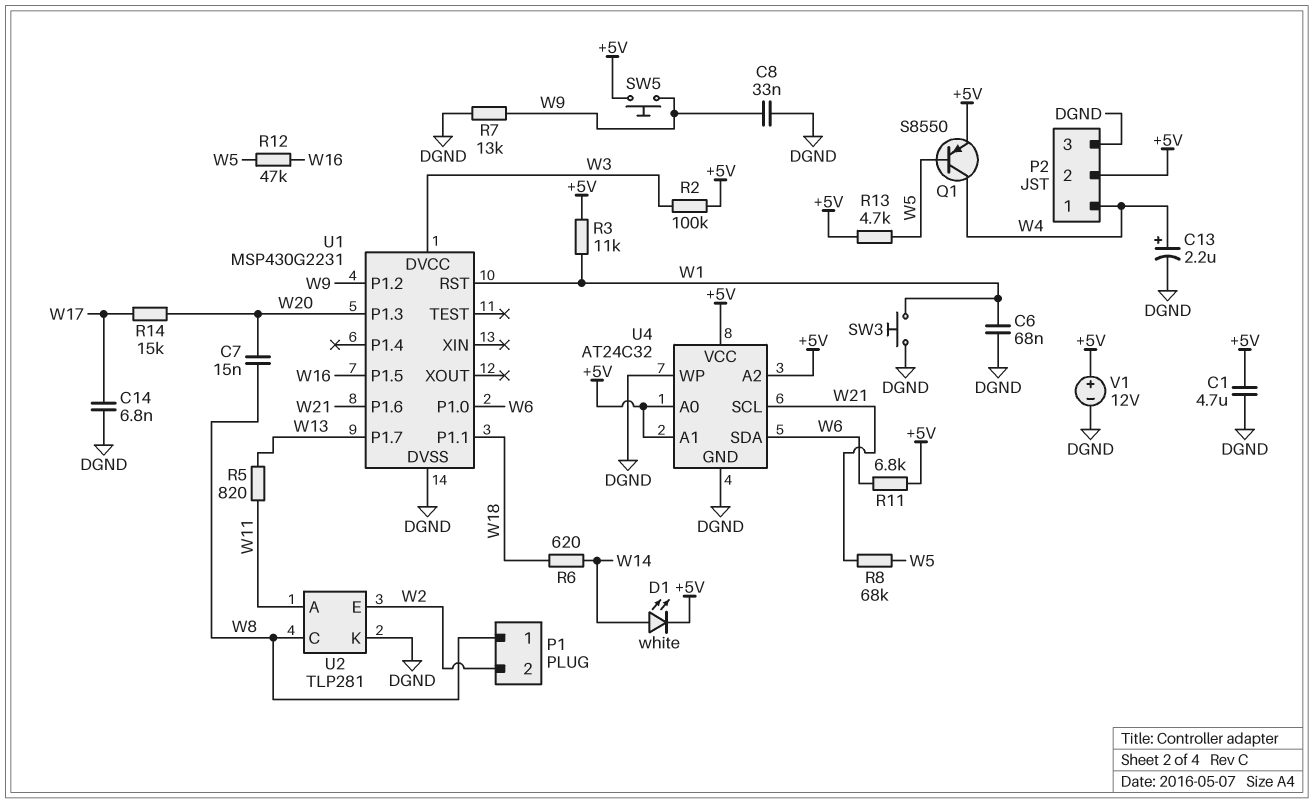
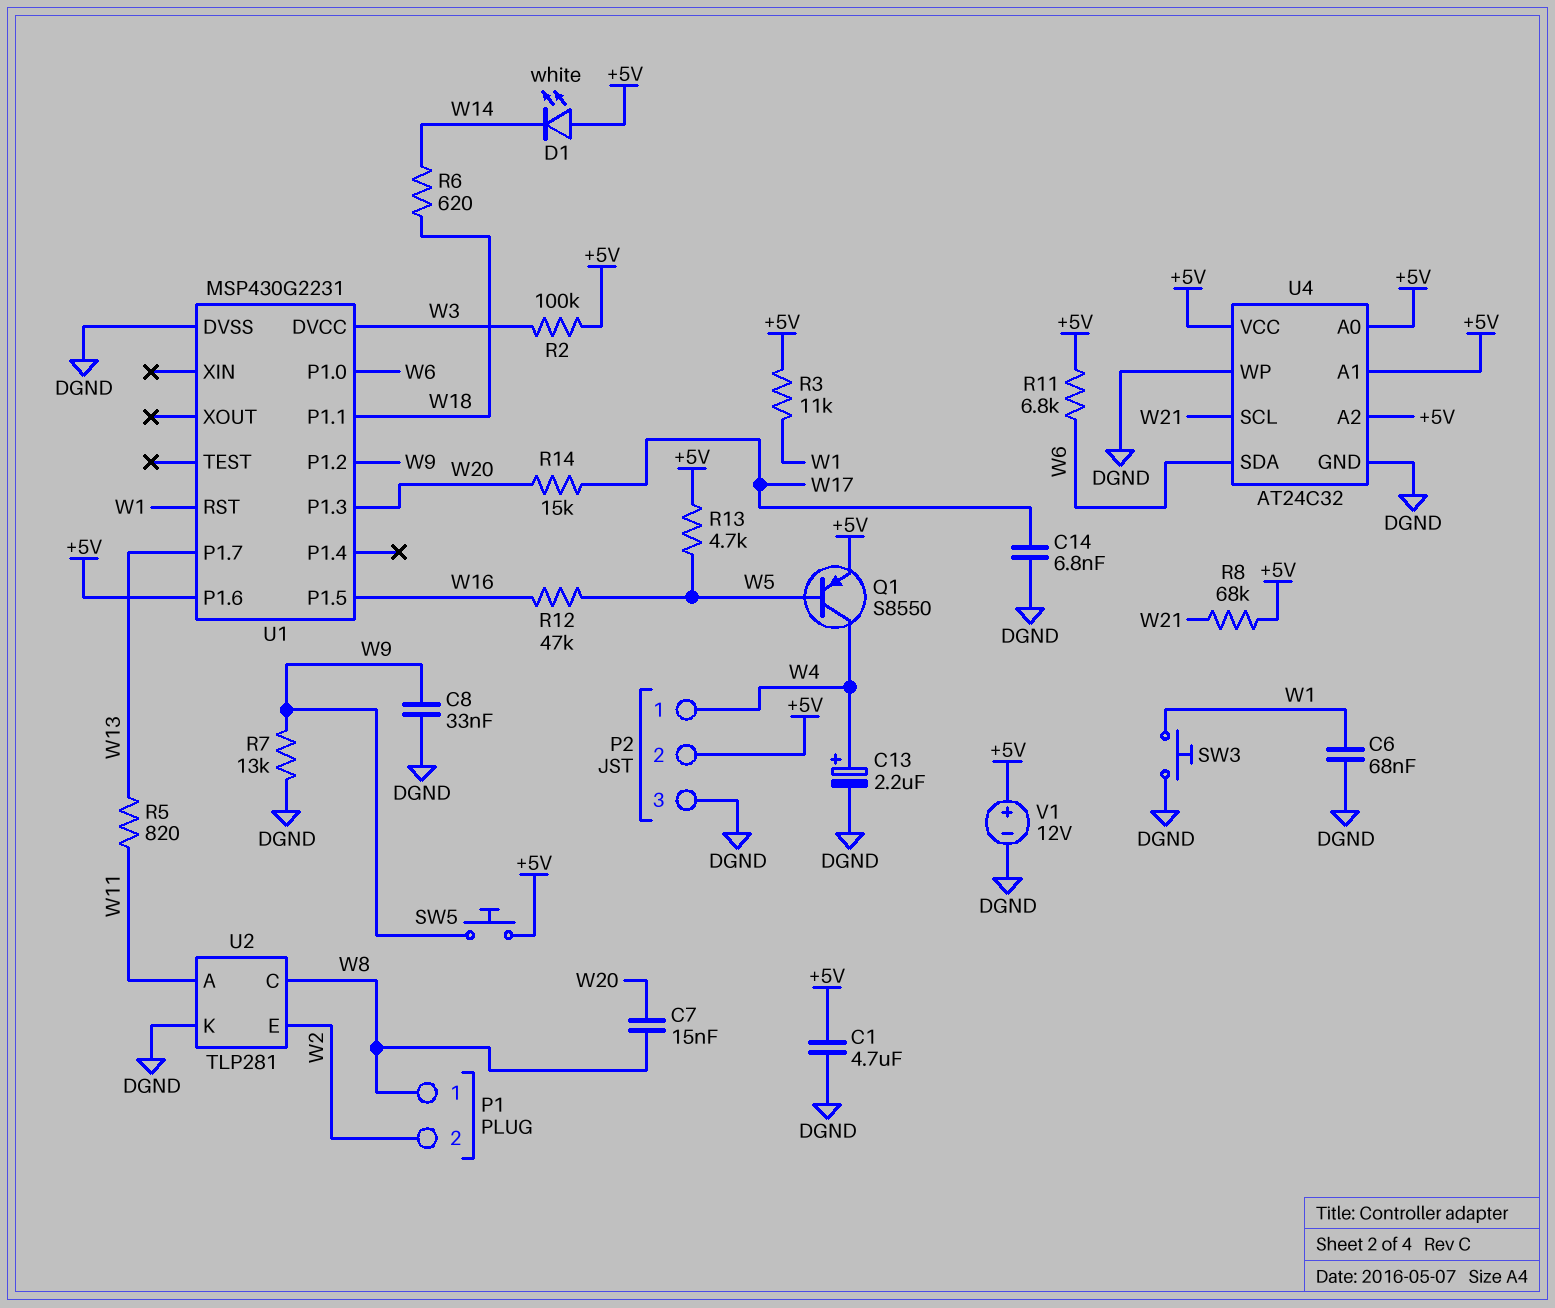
D1: LED white (A W14, K +5V) -> LED white (A +5V, K W14)
R8: 68k (W5, W21) -> 68k (+5V, W21)
U1 pin P1.6: W21 -> +5V

